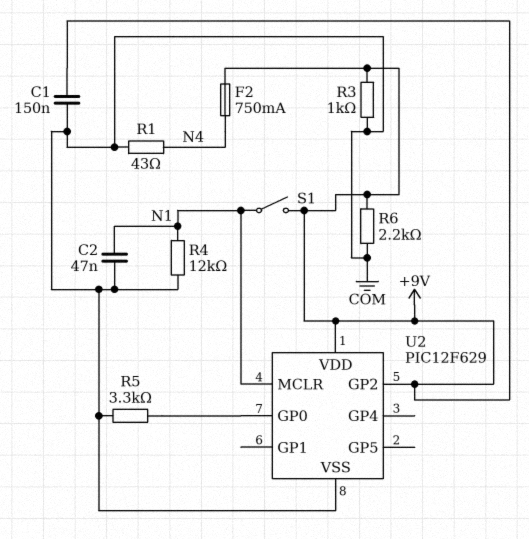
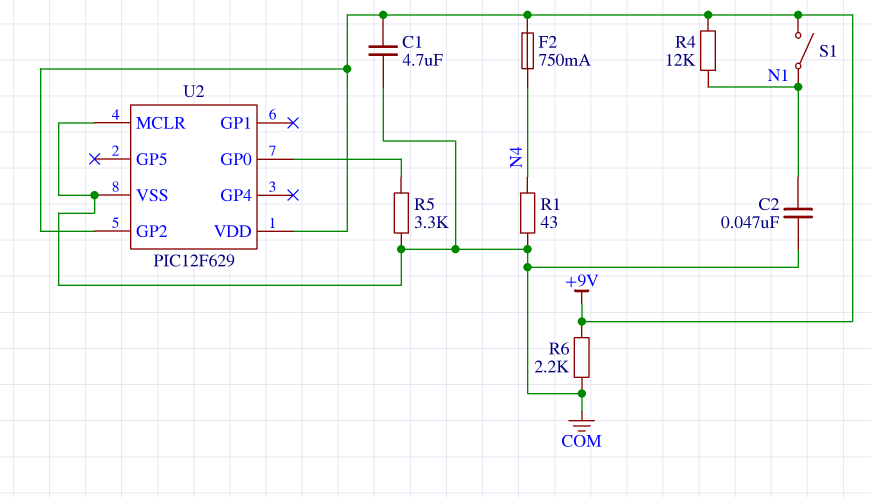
C1: 150nF (+9V, COM) -> 4.7uF (+9V, COM)
R3: 1k (+9V, COM) -> none
R4: 12k (COM, N1) -> 12k (+9V, N1)
U2 pin MCLR: N1 -> COM

